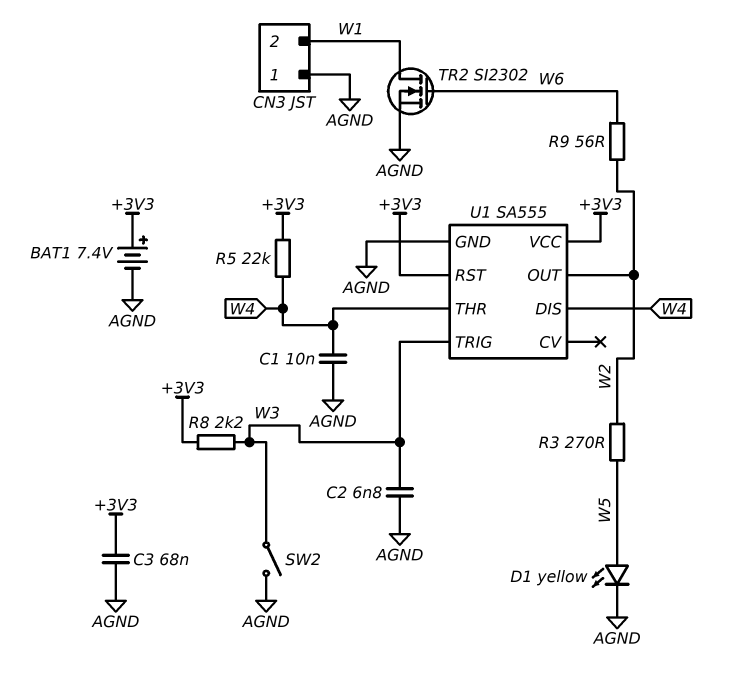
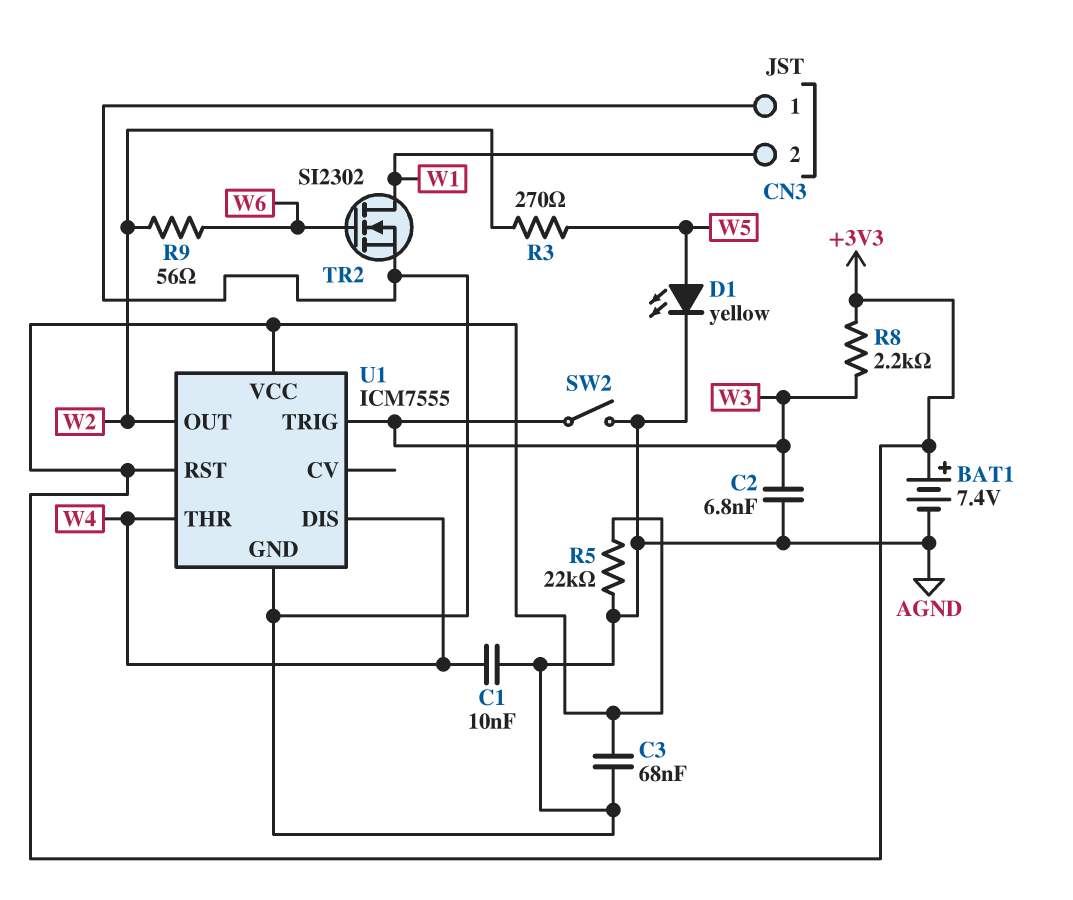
R5: 22k (+3V3, W4) -> 22k (+3V3, AGND)
U1: SA555 -> ICM7555

